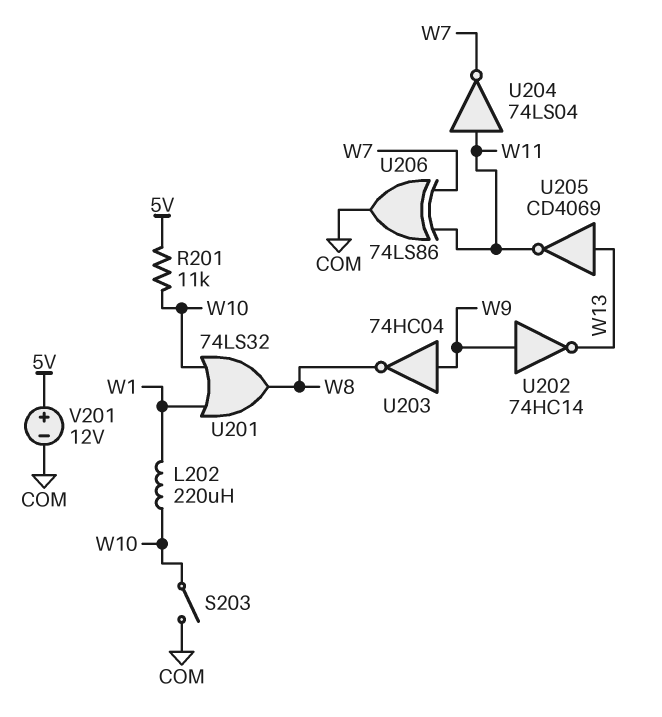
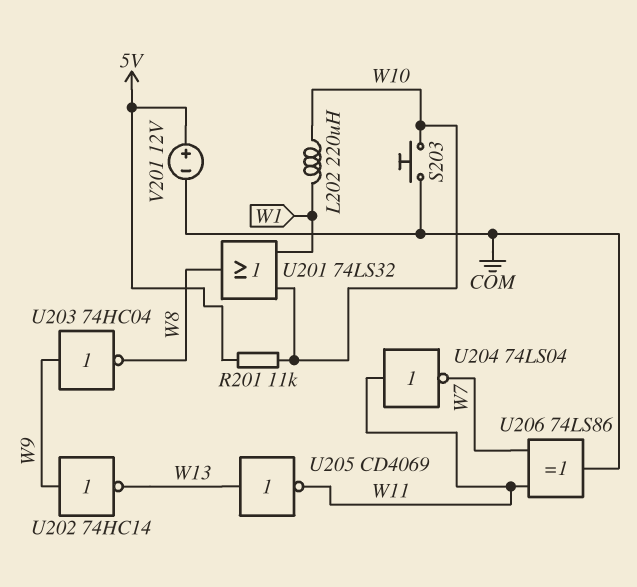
S203: switch (COM, W10) -> button (COM, W10)

